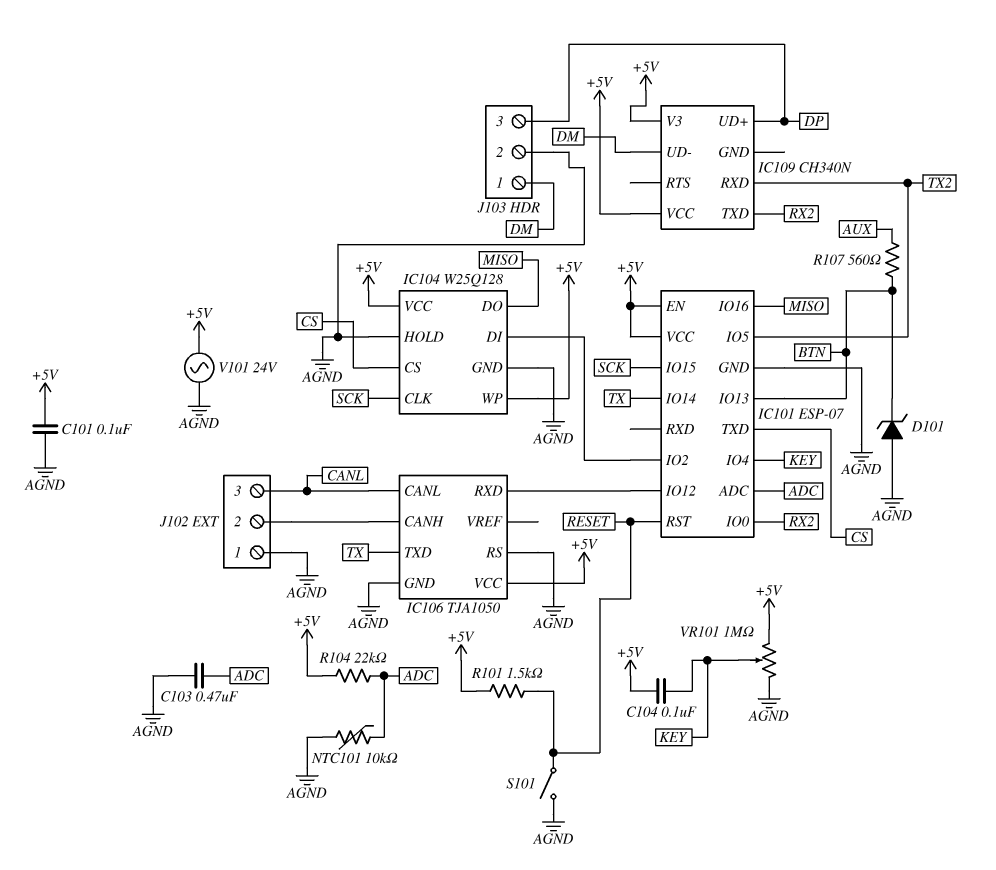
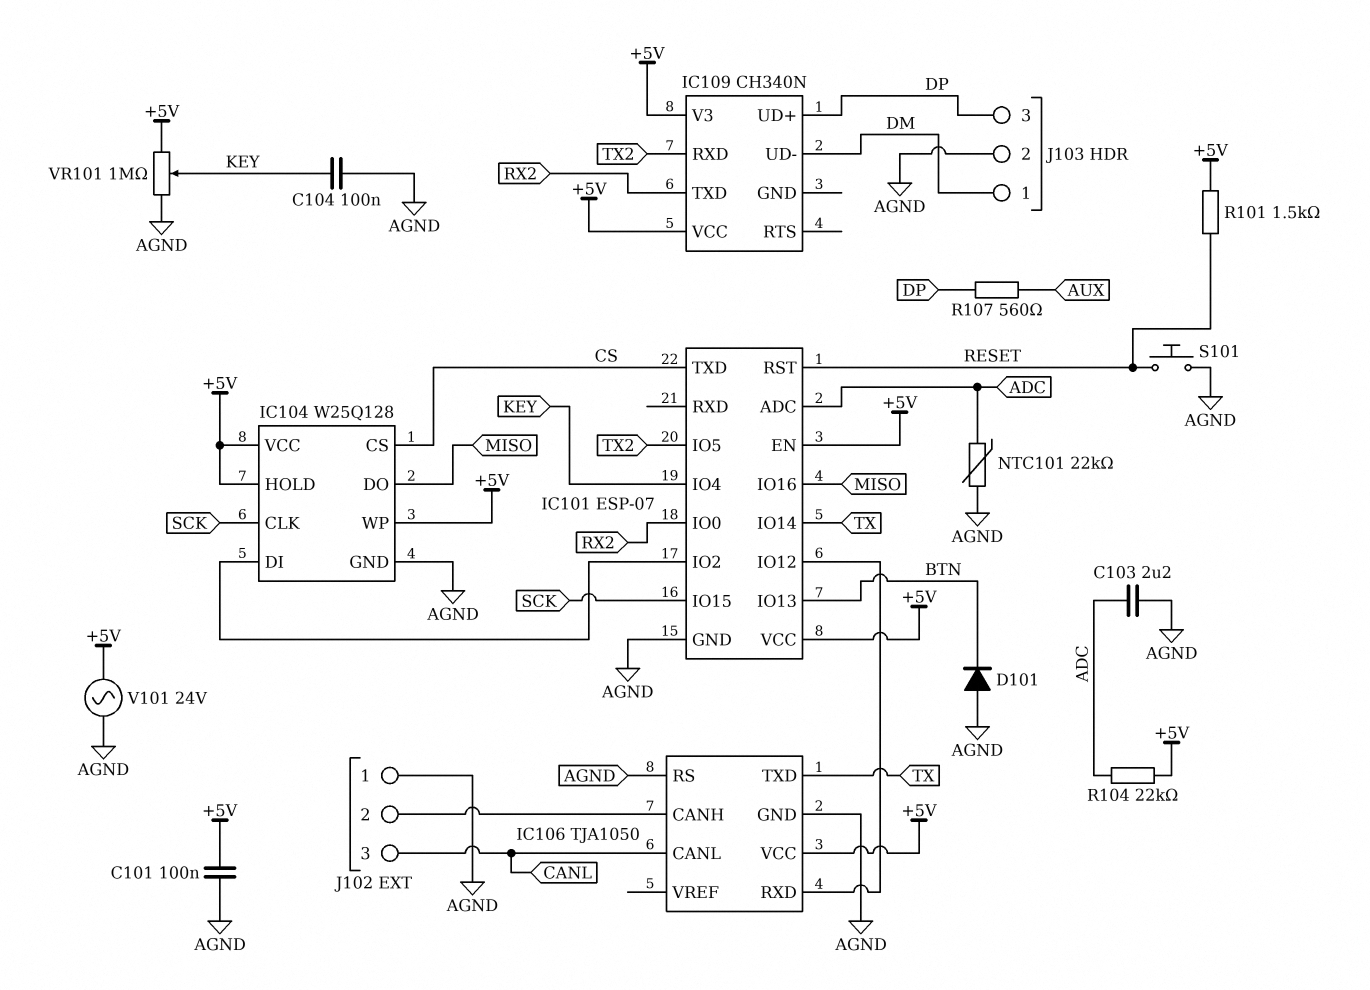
C103: 470nF (ADC, AGND) -> 2.2uF (ADC, AGND)
C104: 100nF (+5V, KEY) -> 100nF (AGND, KEY)
D101: zener (A AGND, K BTN) -> diode (A AGND, K BTN)
IC104 pin HOLD: AGND -> +5V
NTC101: 10k (ADC, AGND) -> 22k (ADC, AGND)
R107: 560 (AUX, BTN) -> 560 (AUX, DP)
S101: switch (AGND, RESET) -> button (AGND, RESET)

